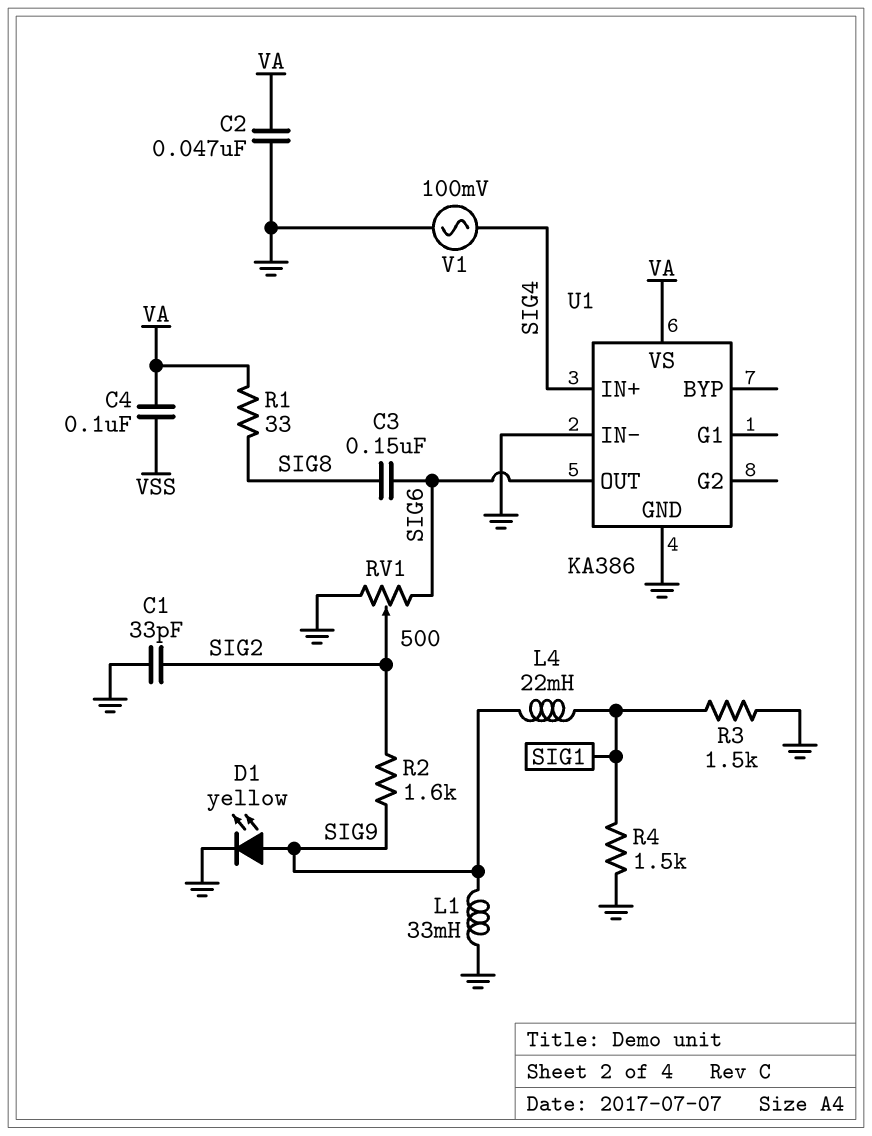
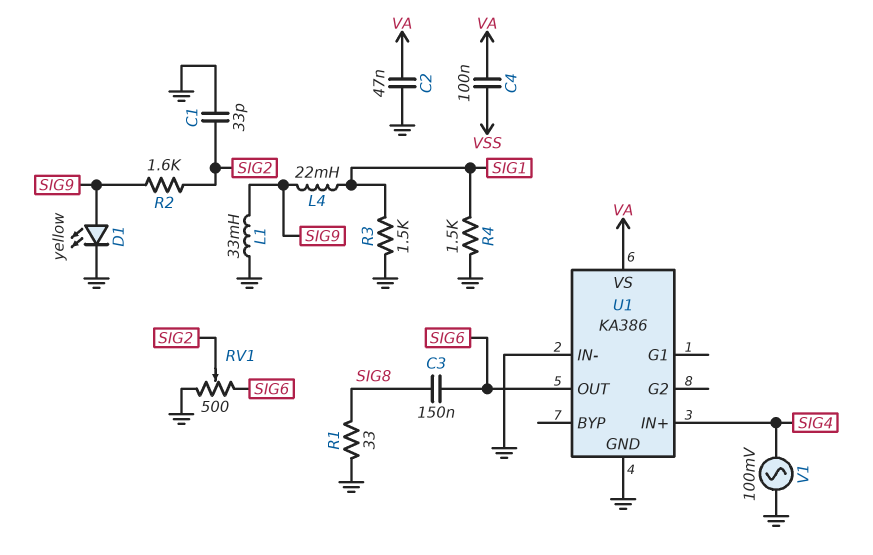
R1: 33 (SIG8, VA) -> 33 (GND, SIG8)

